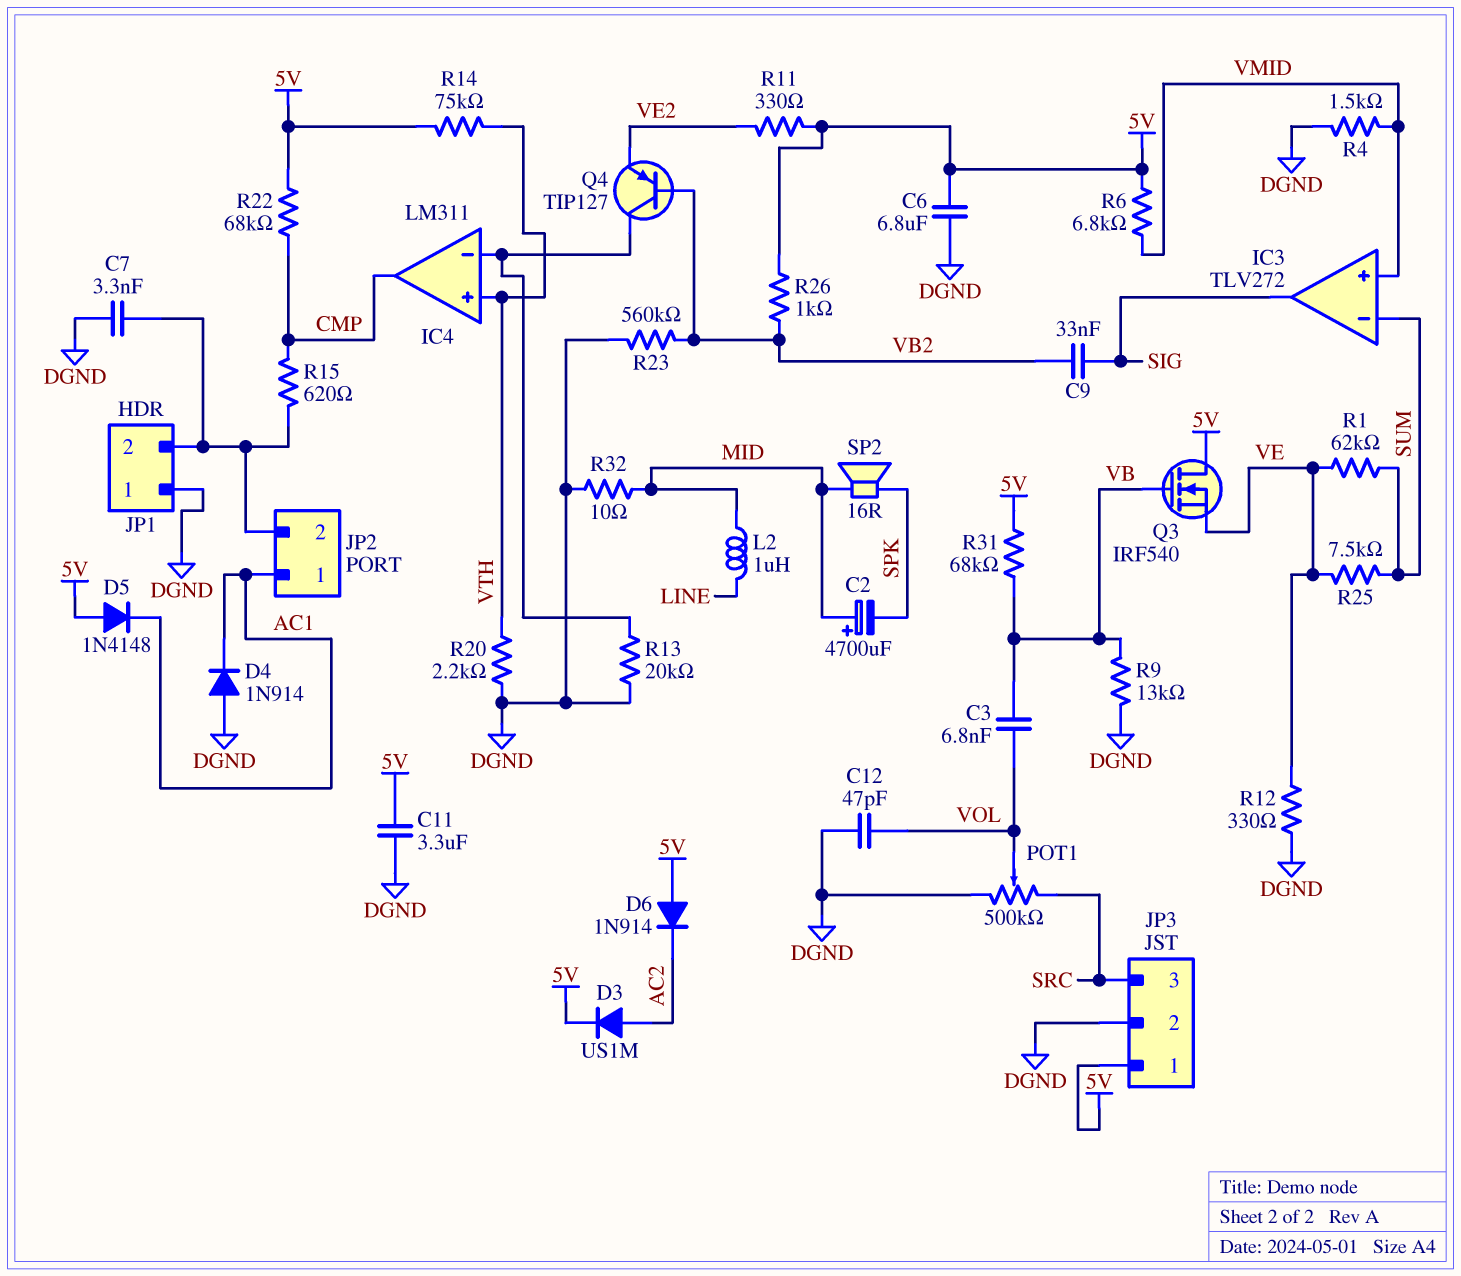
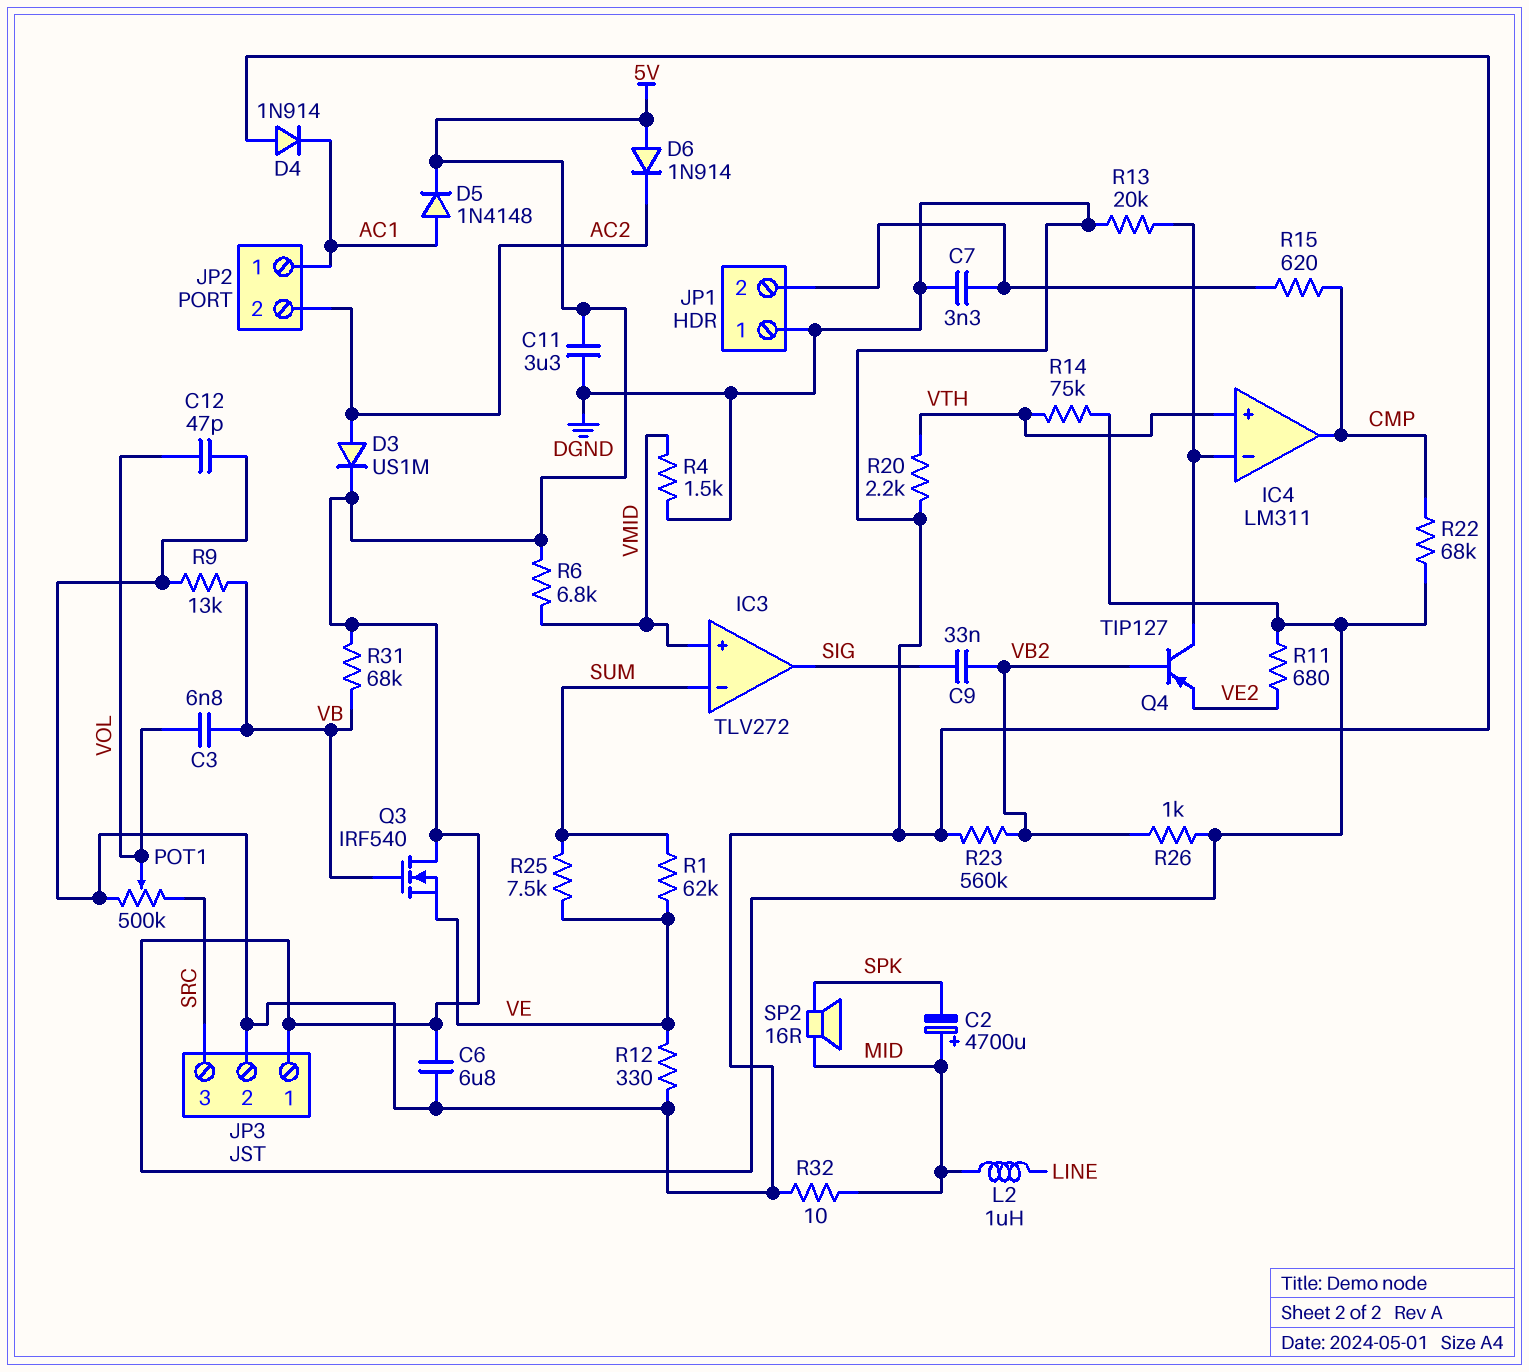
D5: diode 1N4148 (A 5V, K AC1) -> diode 1N4148 (A AC1, K 5V)
JP2 pin 2: JP1/2 -> AC2
R11: 330 (5V, VE2) -> 680 (5V, VE2)

